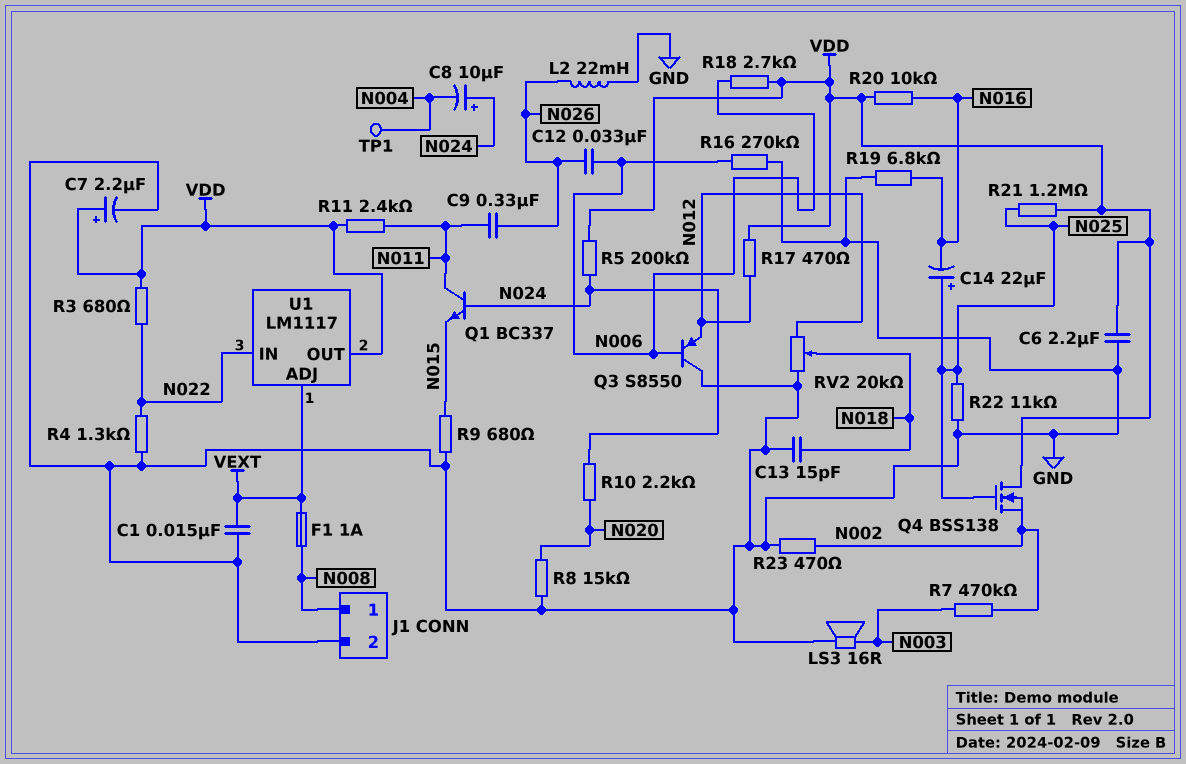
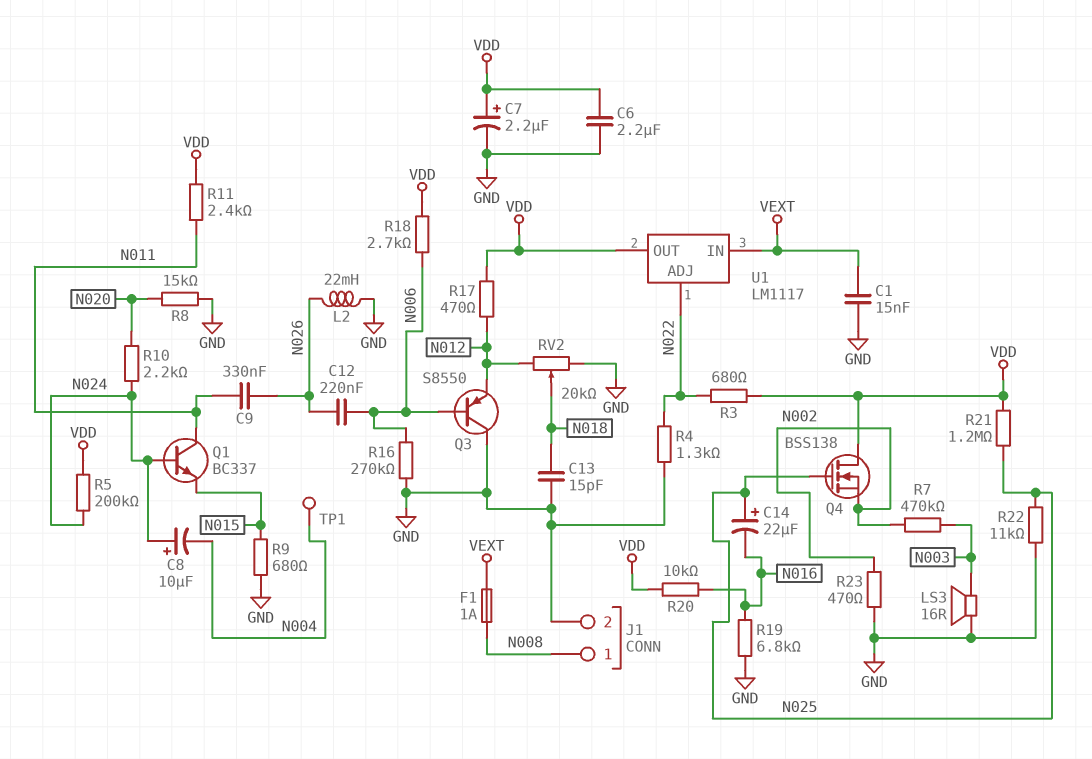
C12: 33nF (N006, N026) -> 220nF (N006, N026)
U1 pin ADJ: VEXT -> N022
U1 pin IN: N022 -> VEXT

